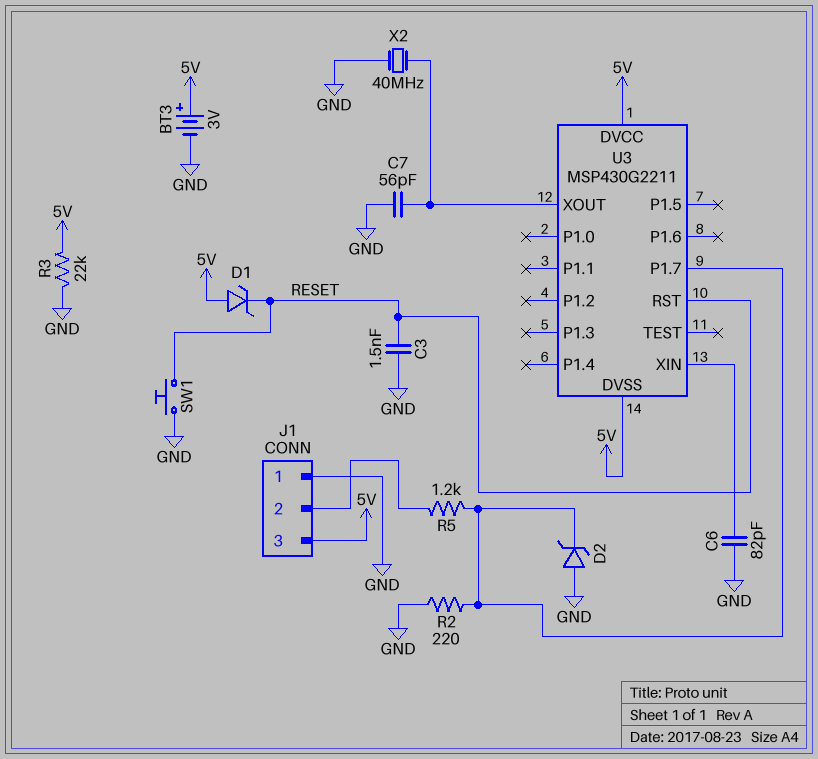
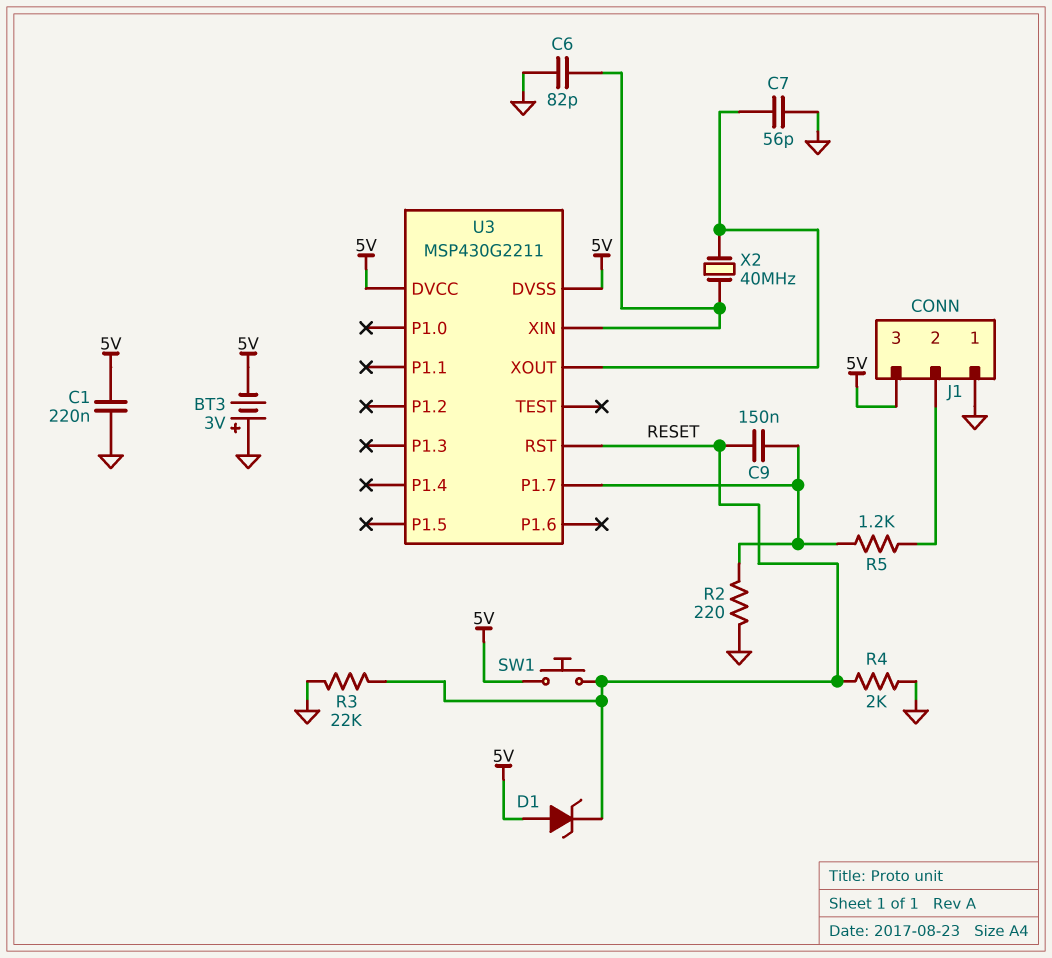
BT3: 3V (plus 5V, minus GND) -> 3V (plus GND, minus 5V)
C1: none -> 220nF (5V, GND)
C3: 1.5nF (GND, RESET) -> none
C9: none -> 150nF (RESET, U3/P1.7)
D2: zener (A GND, K U3/P1.7) -> none
R3: 22k (5V, GND) -> 22k (GND, RESET)
R4: none -> 2k (GND, RESET)
SW1: button (GND, RESET) -> button (5V, RESET)
X2: 40MHz (GND, U3/XOUT) -> 40MHz (U3/XIN, U3/XOUT)

